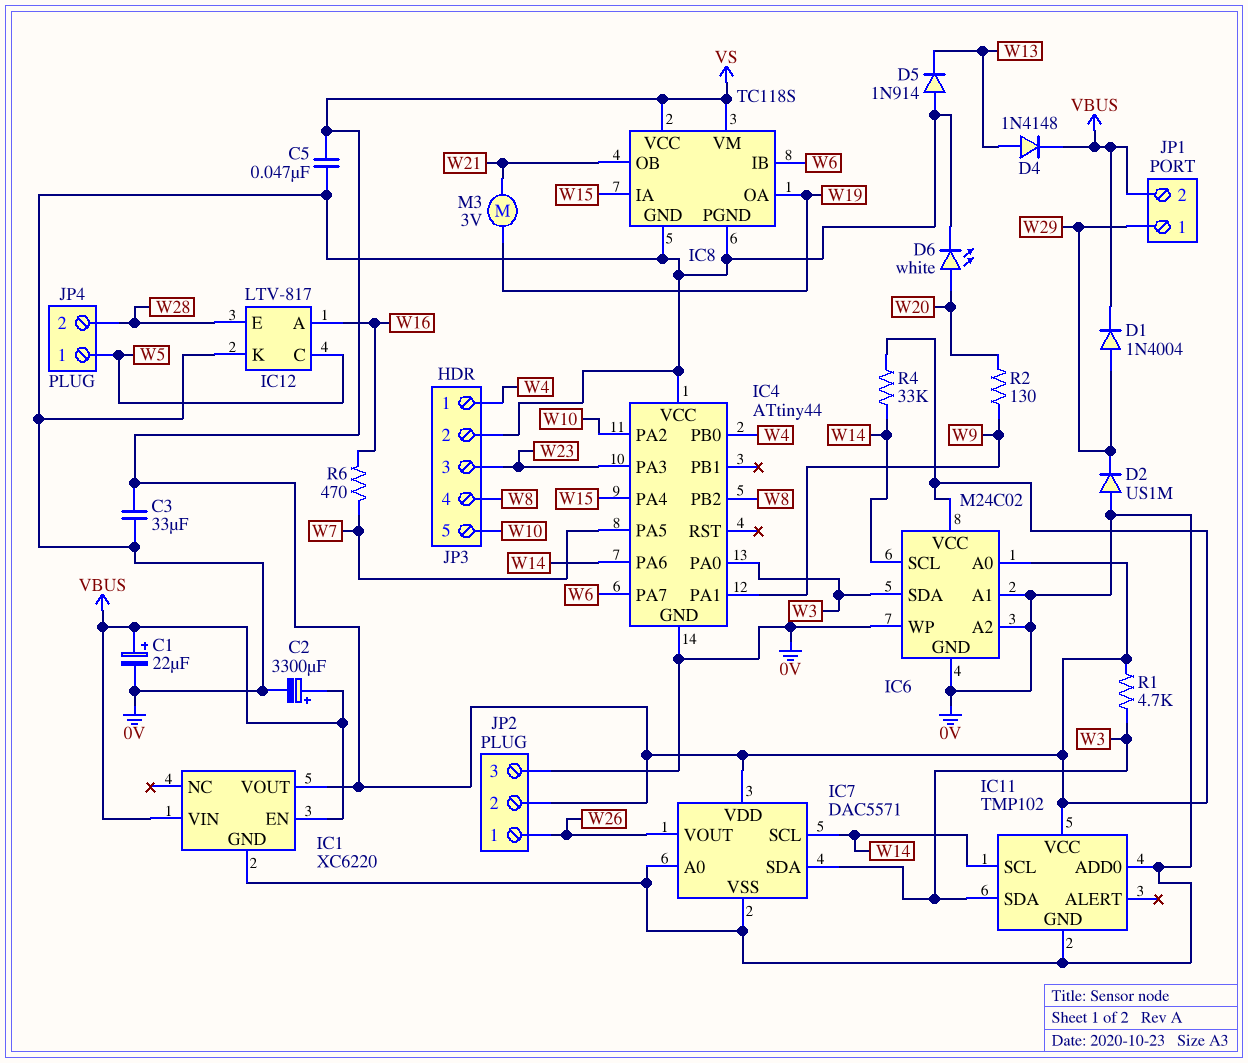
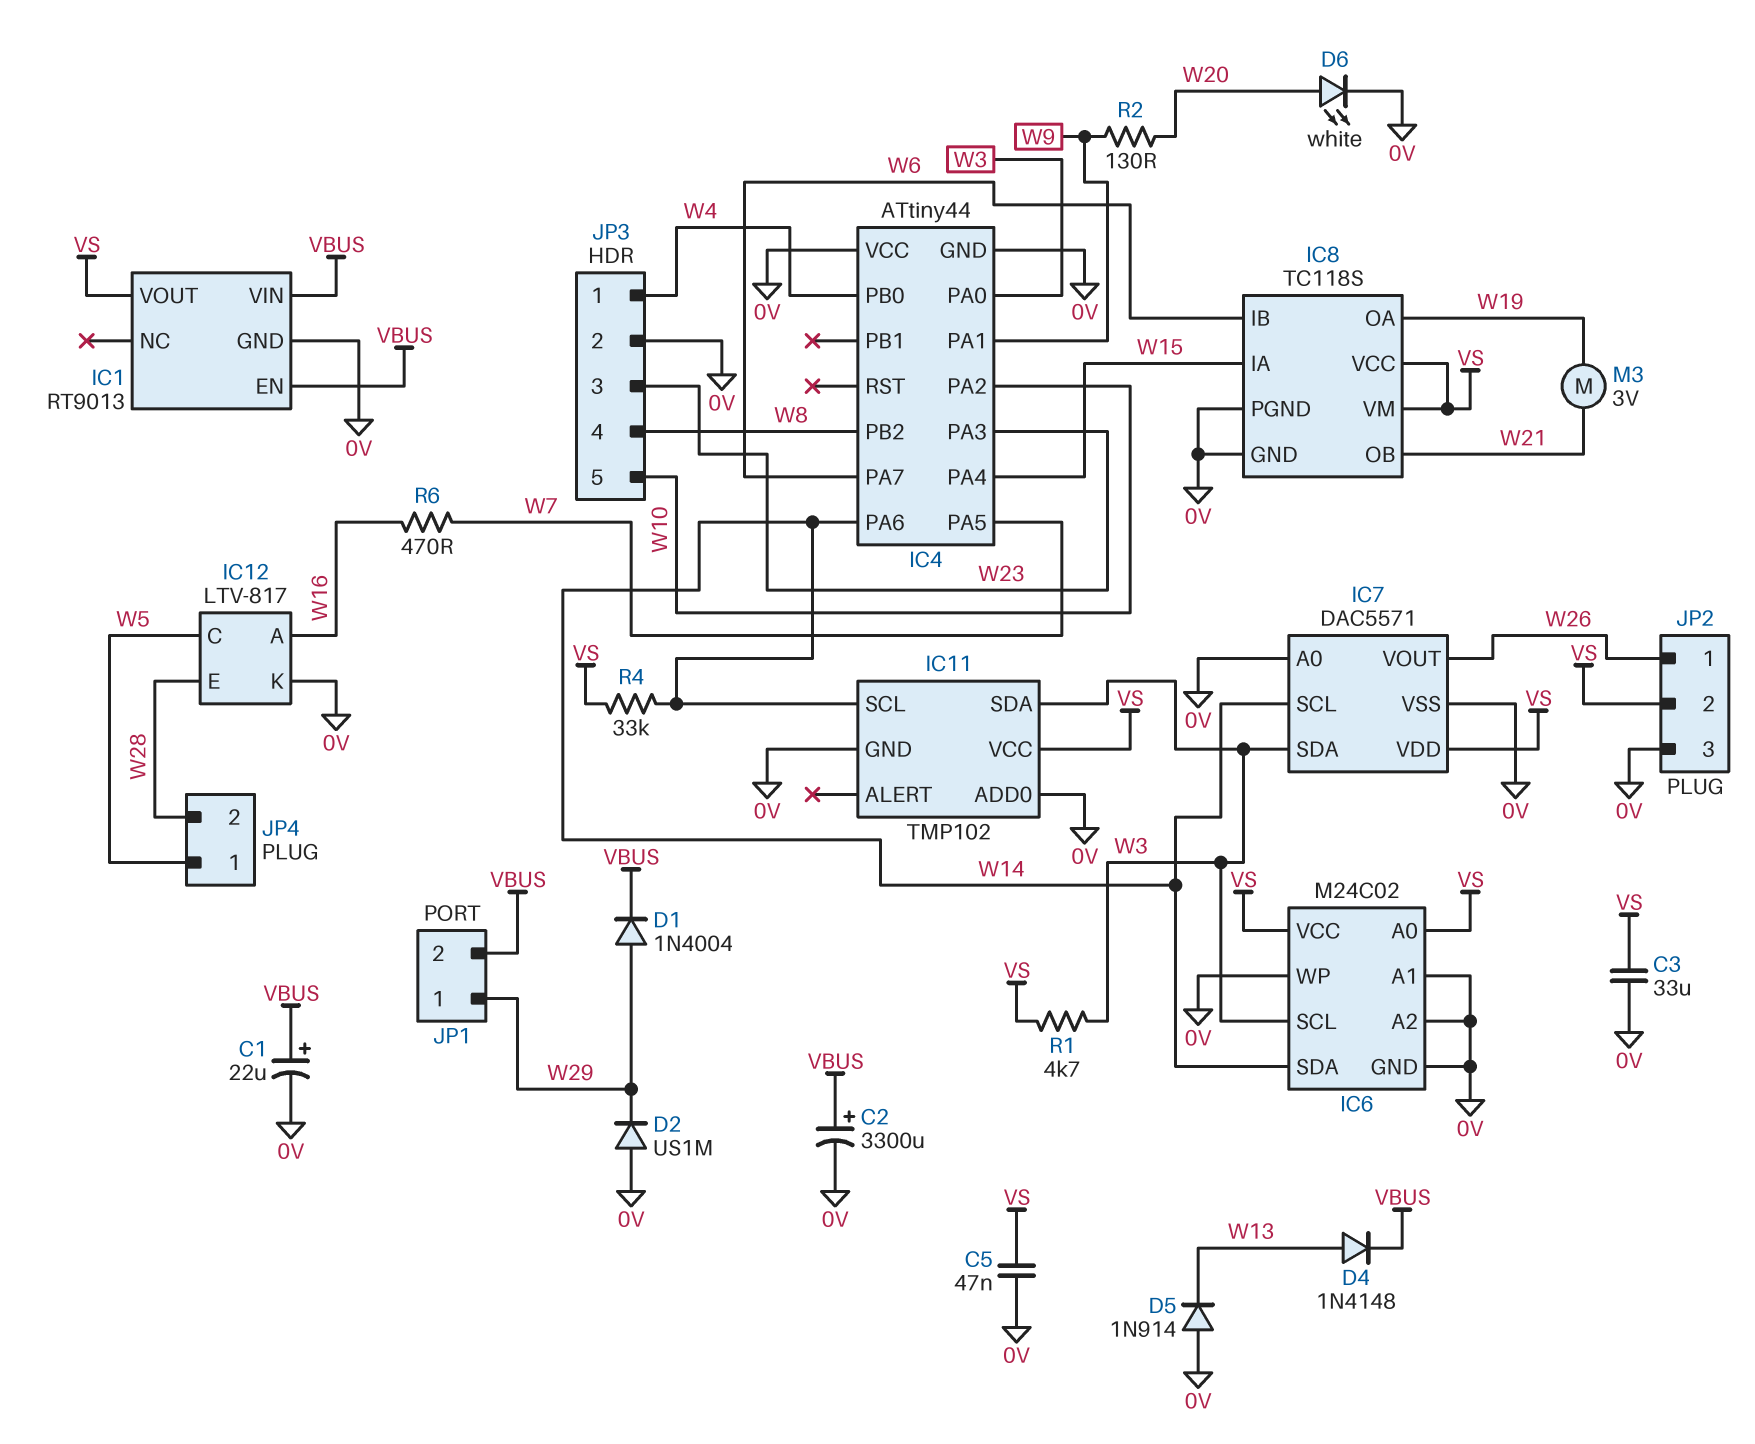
IC1: XC6220 -> RT9013
IC6 pin SCL: W14 -> W3
IC6 pin SDA: W3 -> W14

